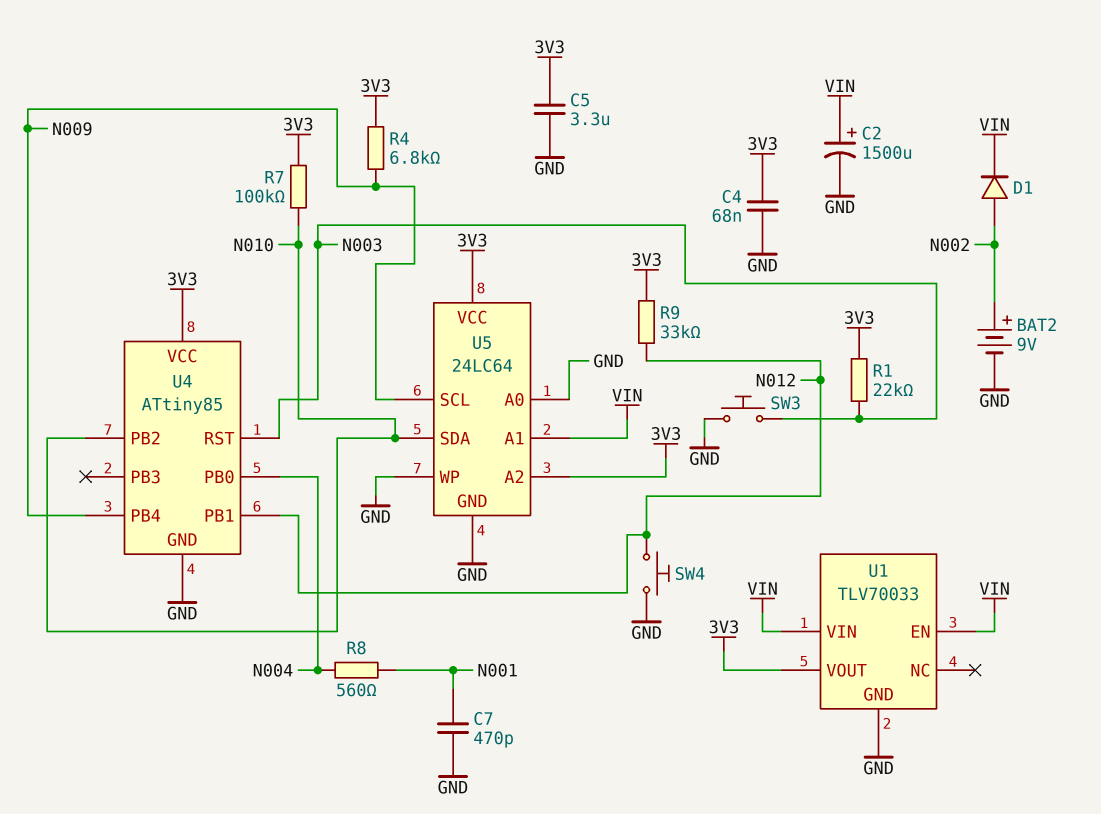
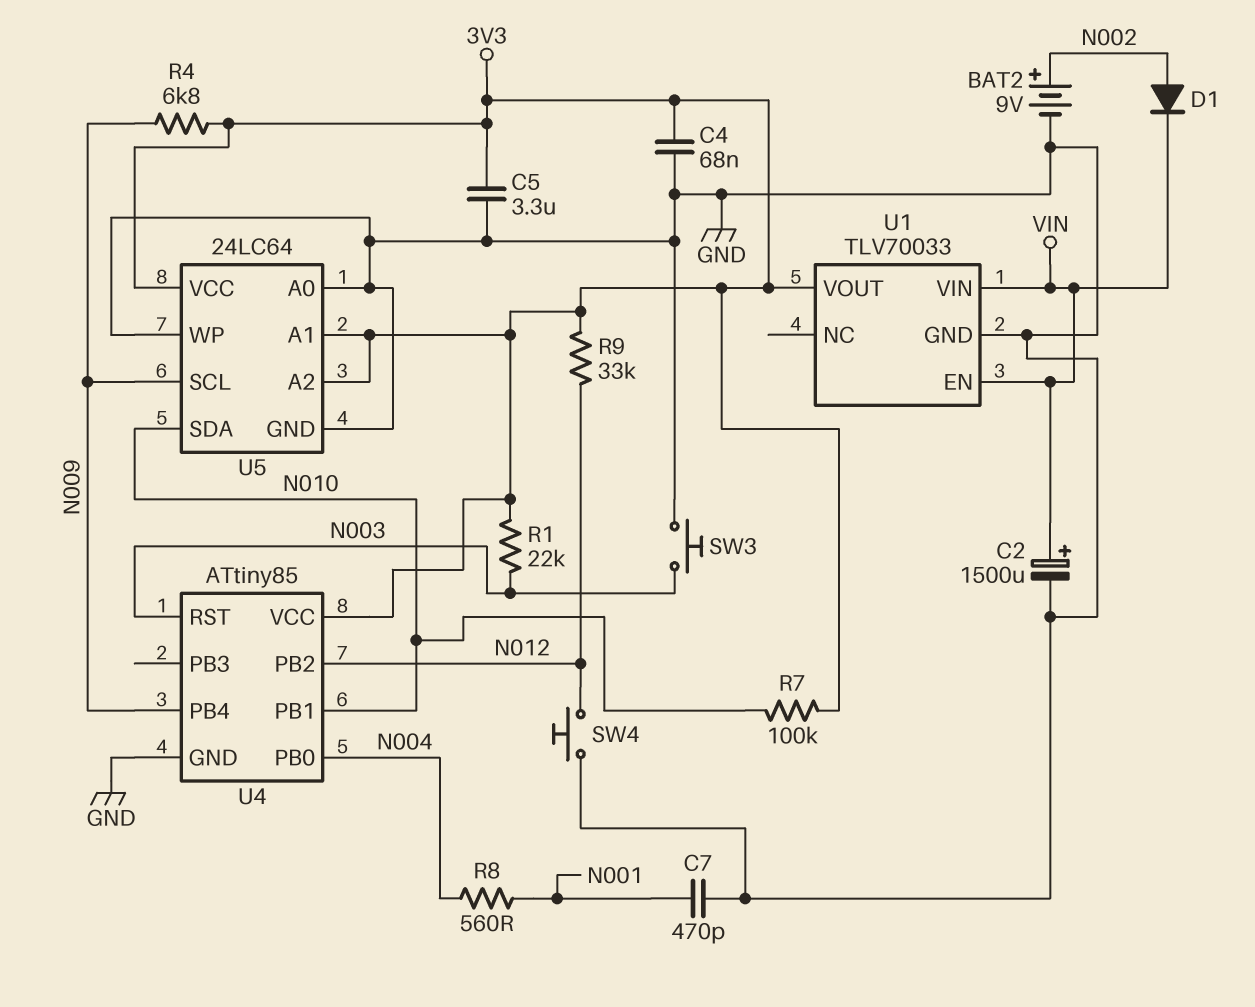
U4 pin PB1: N012 -> N010
U4 pin PB2: N010 -> N012
U5 pin A1: VIN -> 3V3

